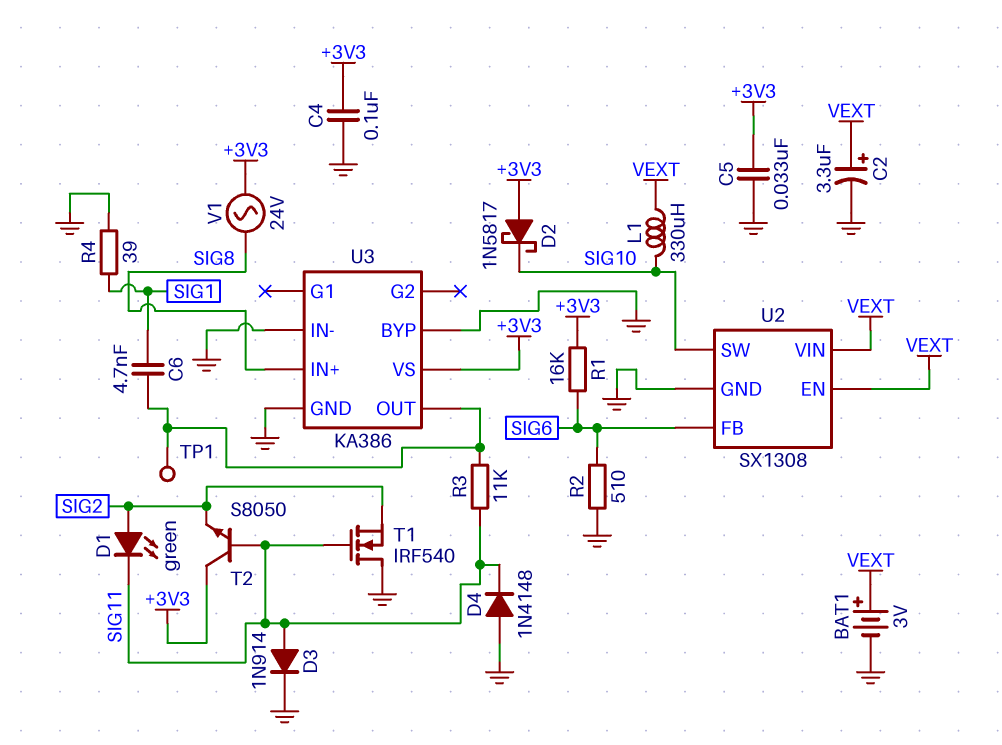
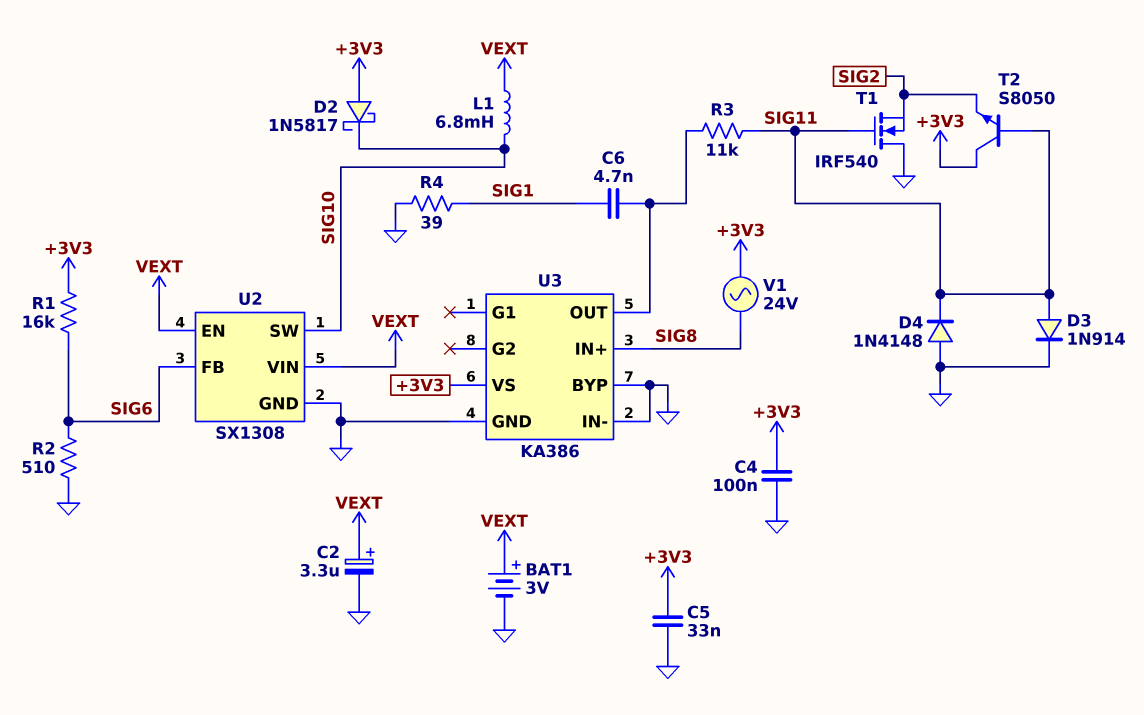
D1: LED green (A SIG2, K SIG11) -> none
L1: 330uH (SIG10, VEXT) -> 6.8mH (SIG10, VEXT)
TP1: test point (U3/OUT) -> none

